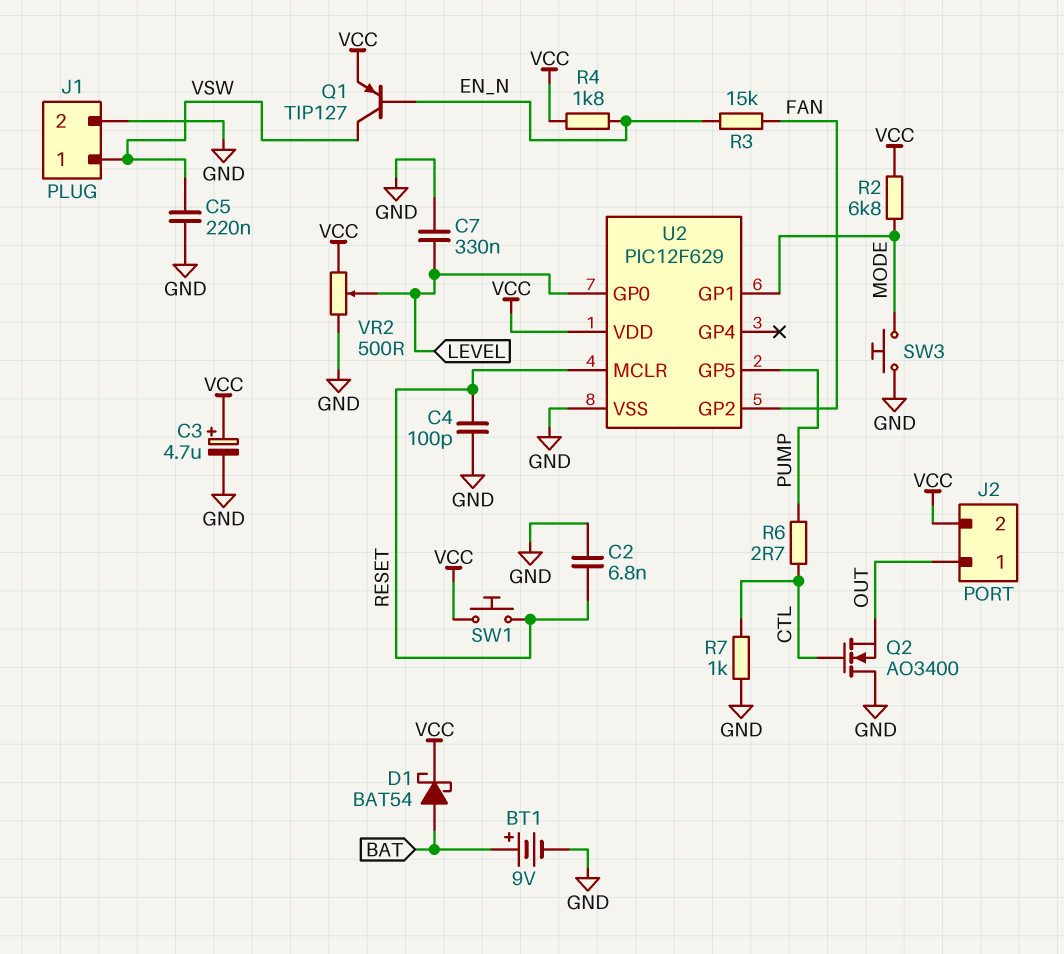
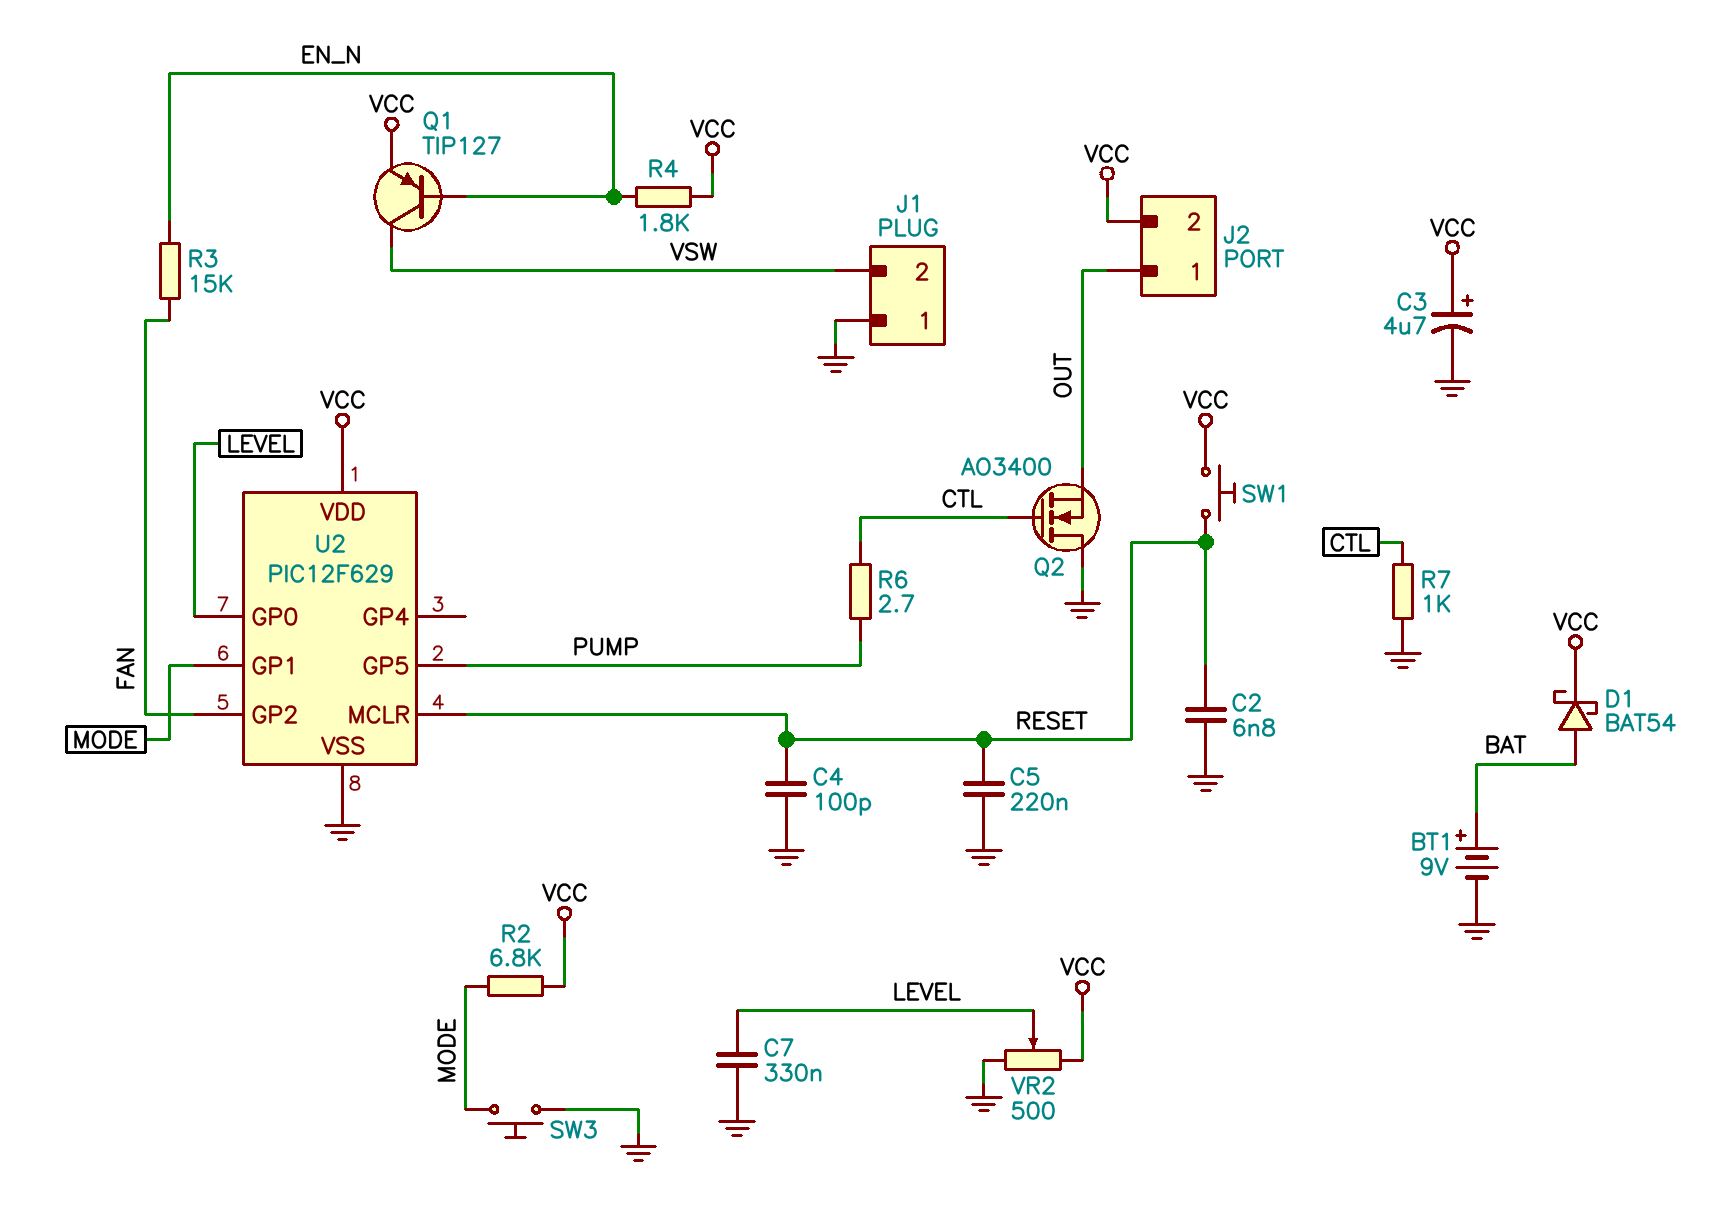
C5: 220nF (GND, VSW) -> 220nF (GND, RESET)
J1 pin 1: VSW -> GND
J1 pin 2: GND -> VSW

